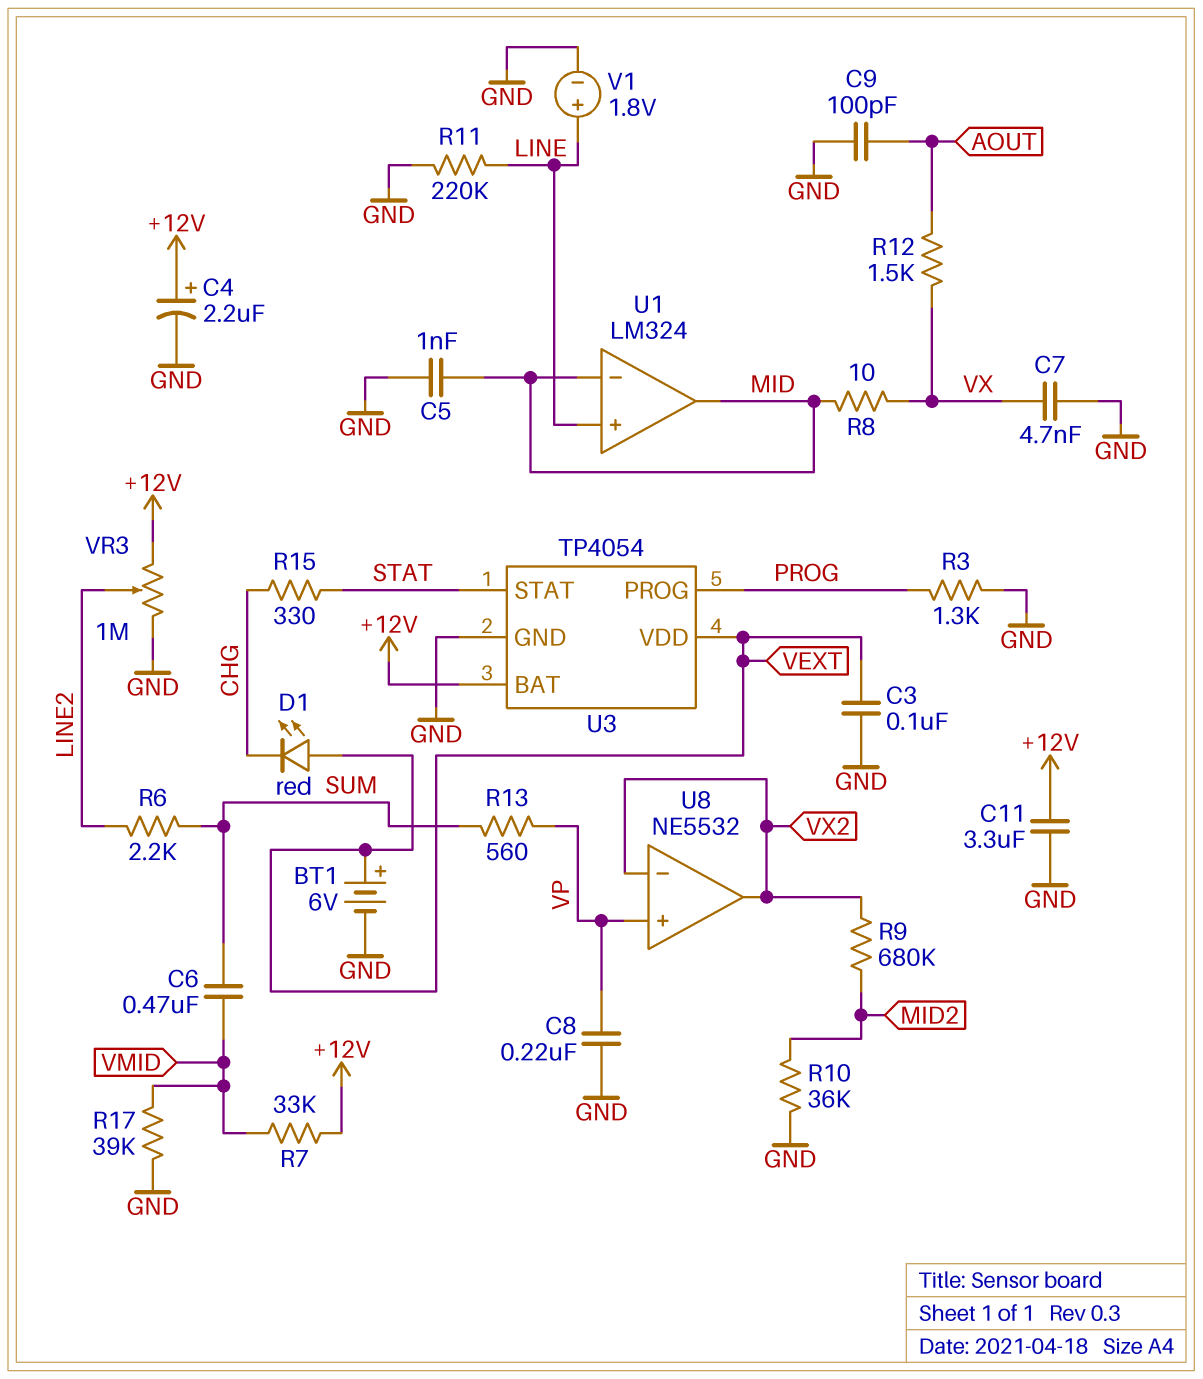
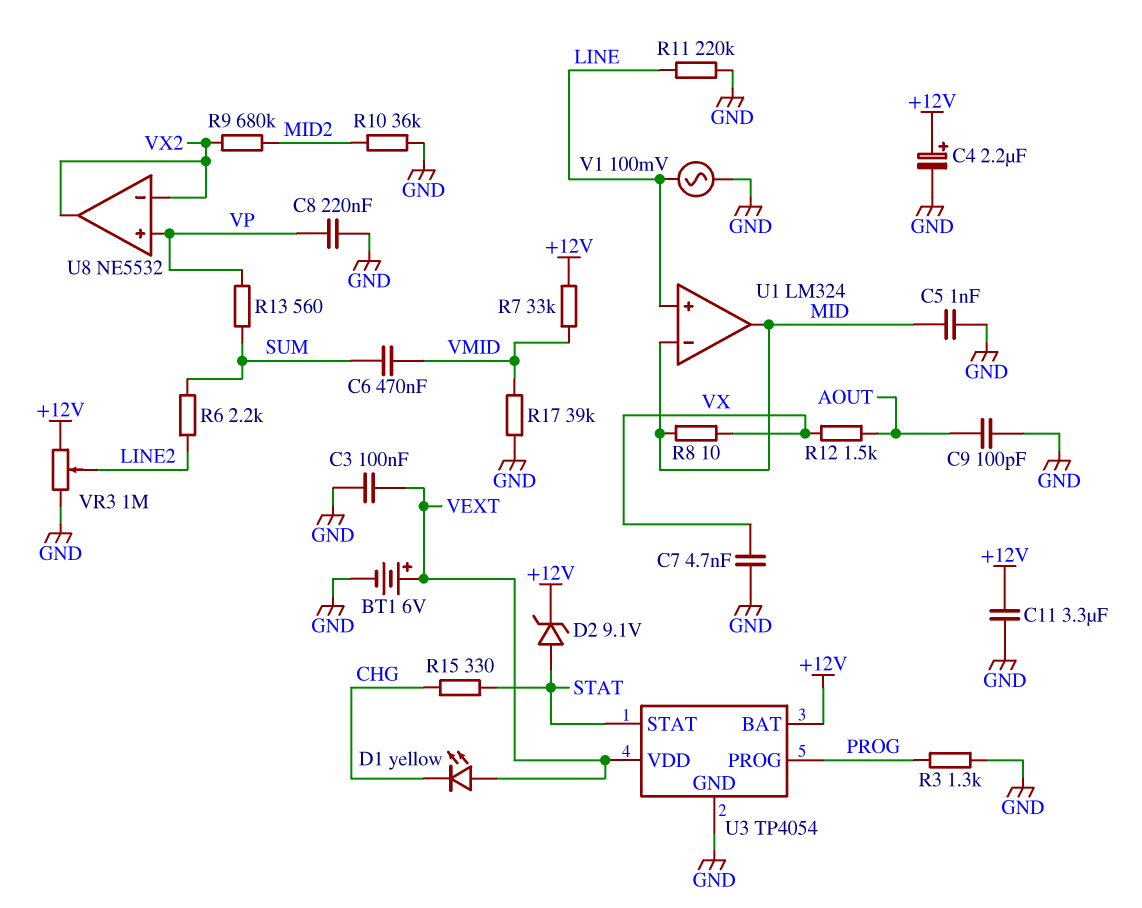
D1: LED red (A VEXT, K CHG) -> LED yellow (A VEXT, K CHG)
D2: none -> zener 9.1V (A STAT, K +12V)
V1: 1.8V (plus LINE, minus GND) -> AC 100mV (GND, LINE)

